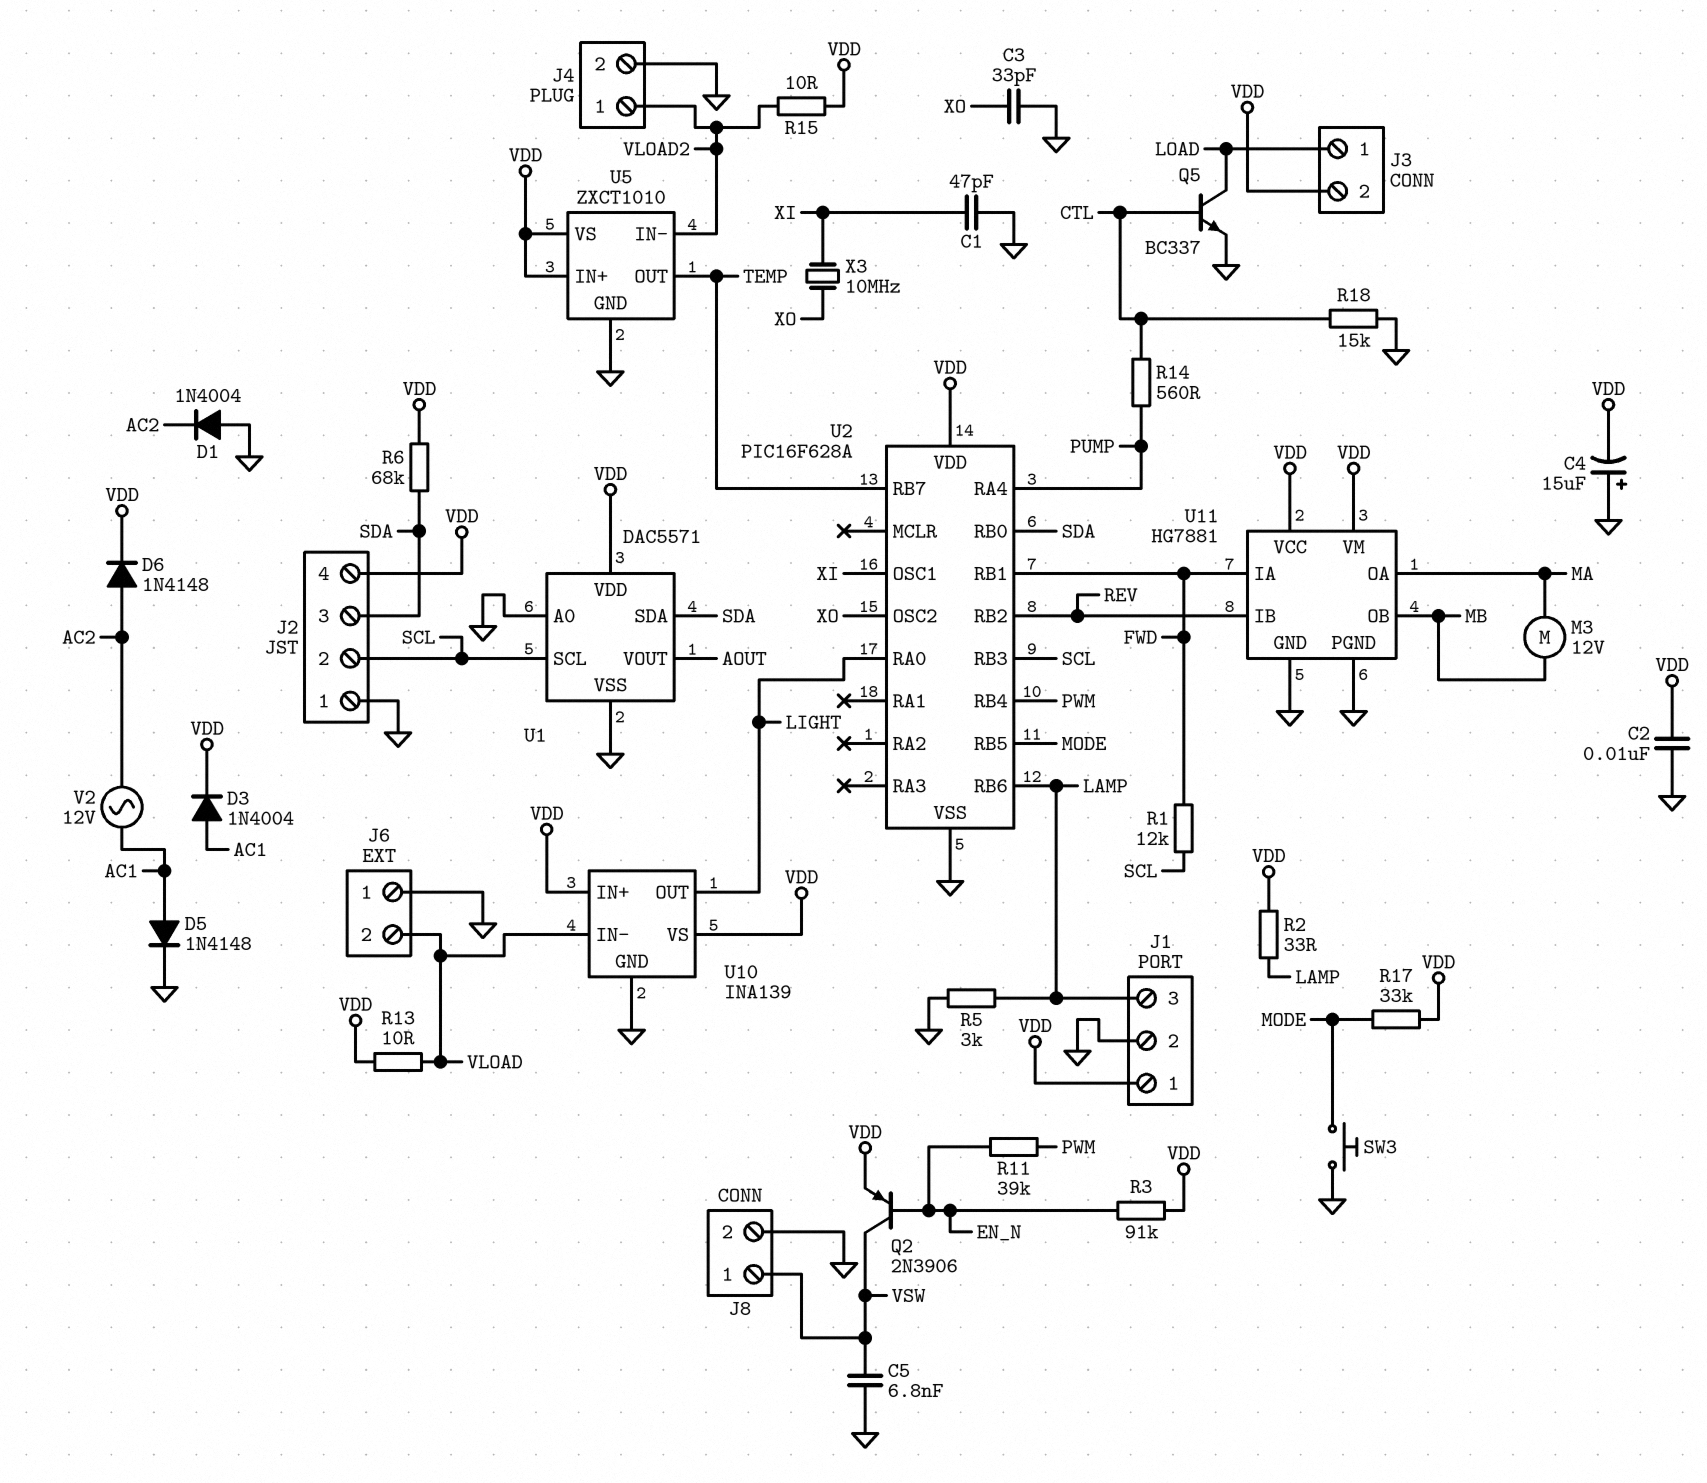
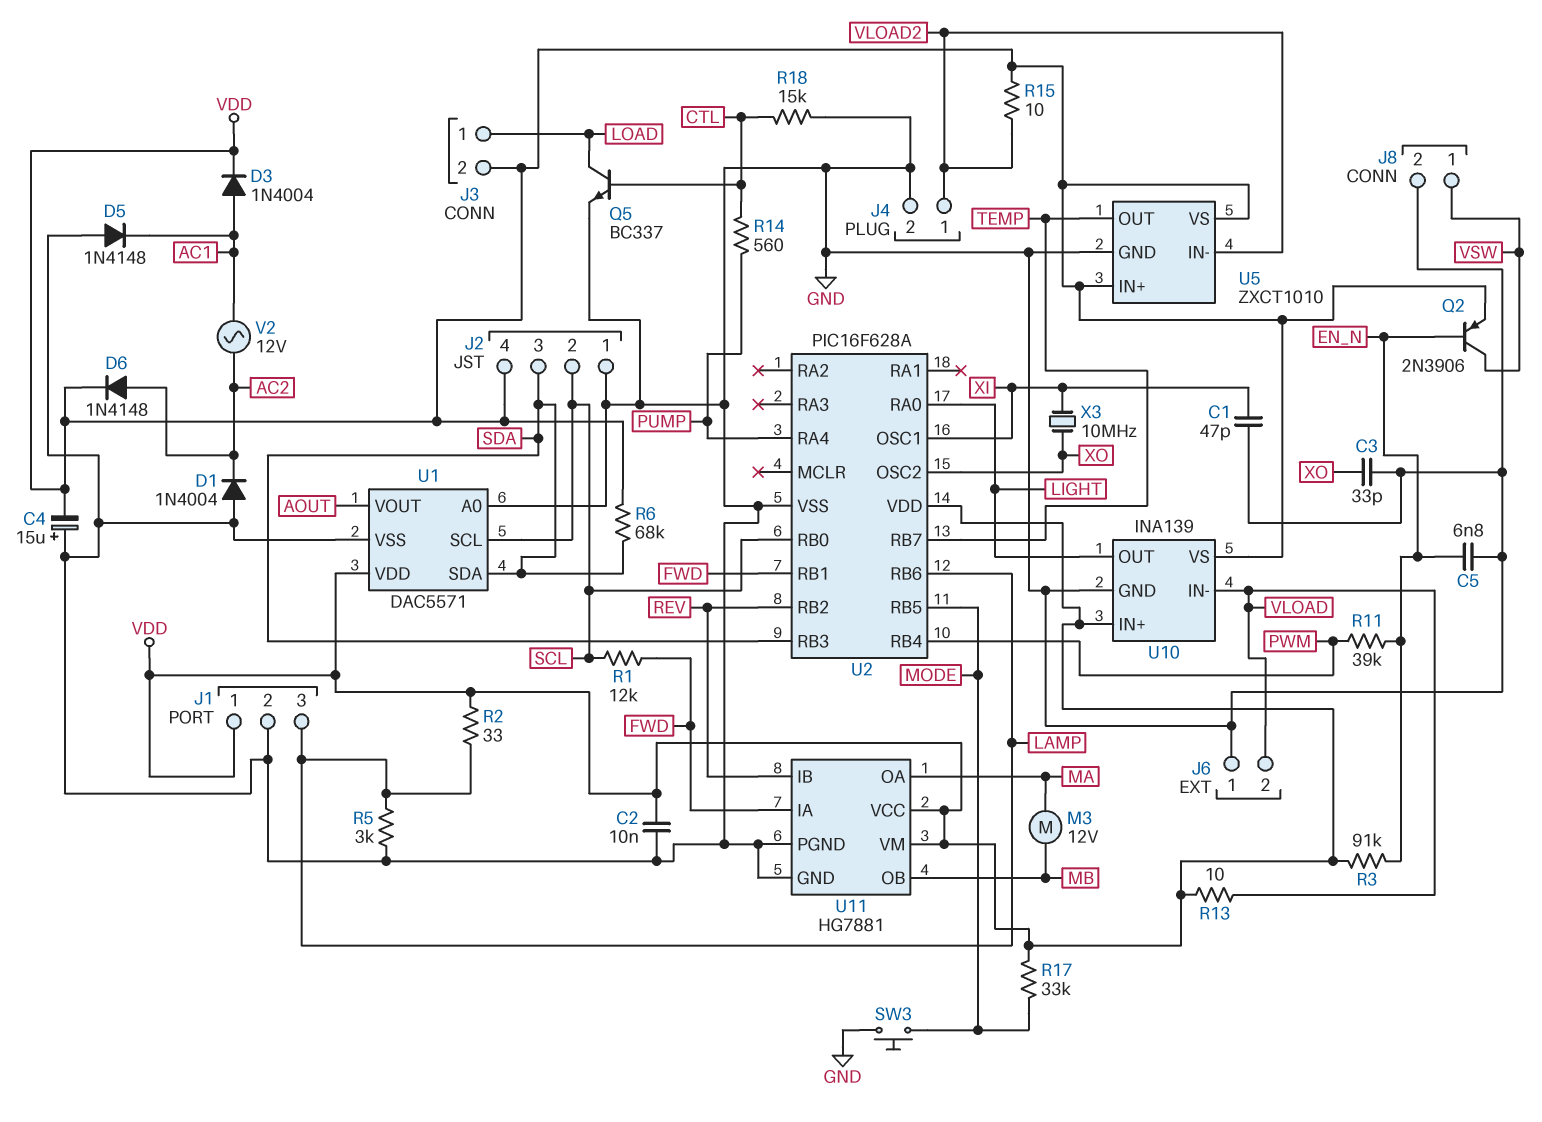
C5: 6.8nF (GND, VSW) -> 6.8nF (EN_N, GND)
D5: diode 1N4148 (A AC1, K GND) -> diode 1N4148 (A GND, K AC1)
U2 pin RB0: SDA -> SCL
U2 pin RB3: SCL -> SDA

